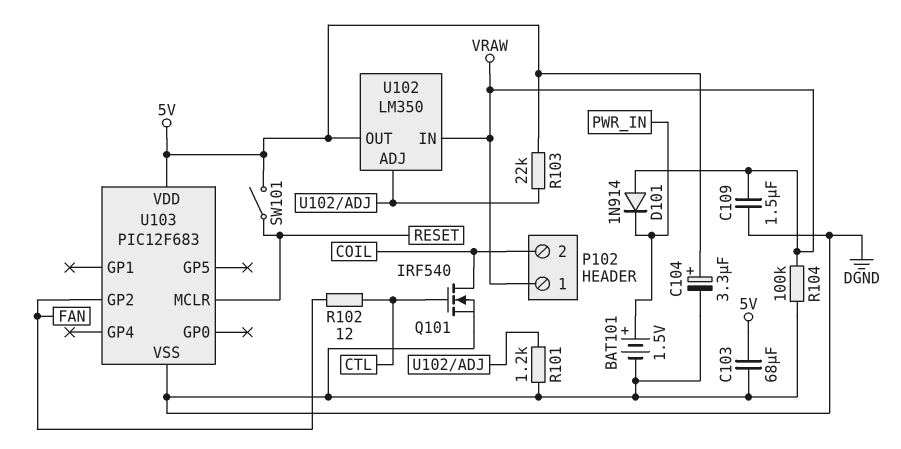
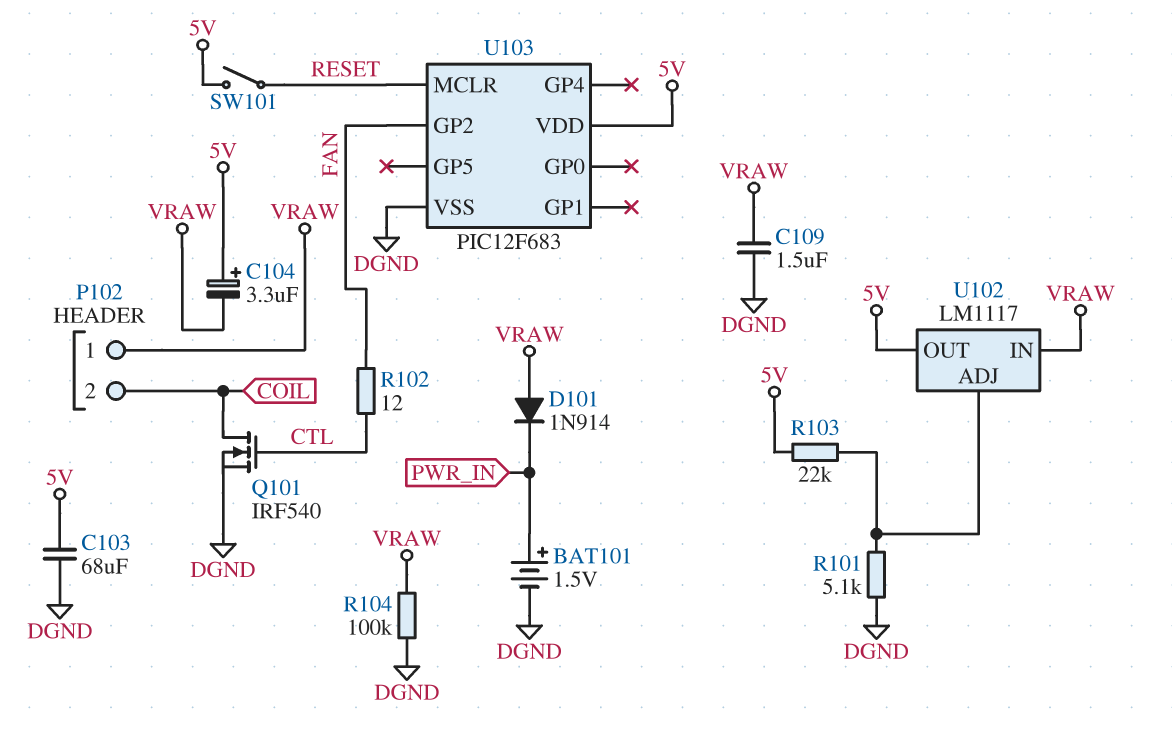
C104: 3.3uF (plus 5V, minus DGND) -> 3.3uF (plus 5V, minus VRAW)
R101: 1.2k (DGND, U102/ADJ) -> 5.1k (DGND, U102/ADJ)
U102: LM350 -> LM1117

